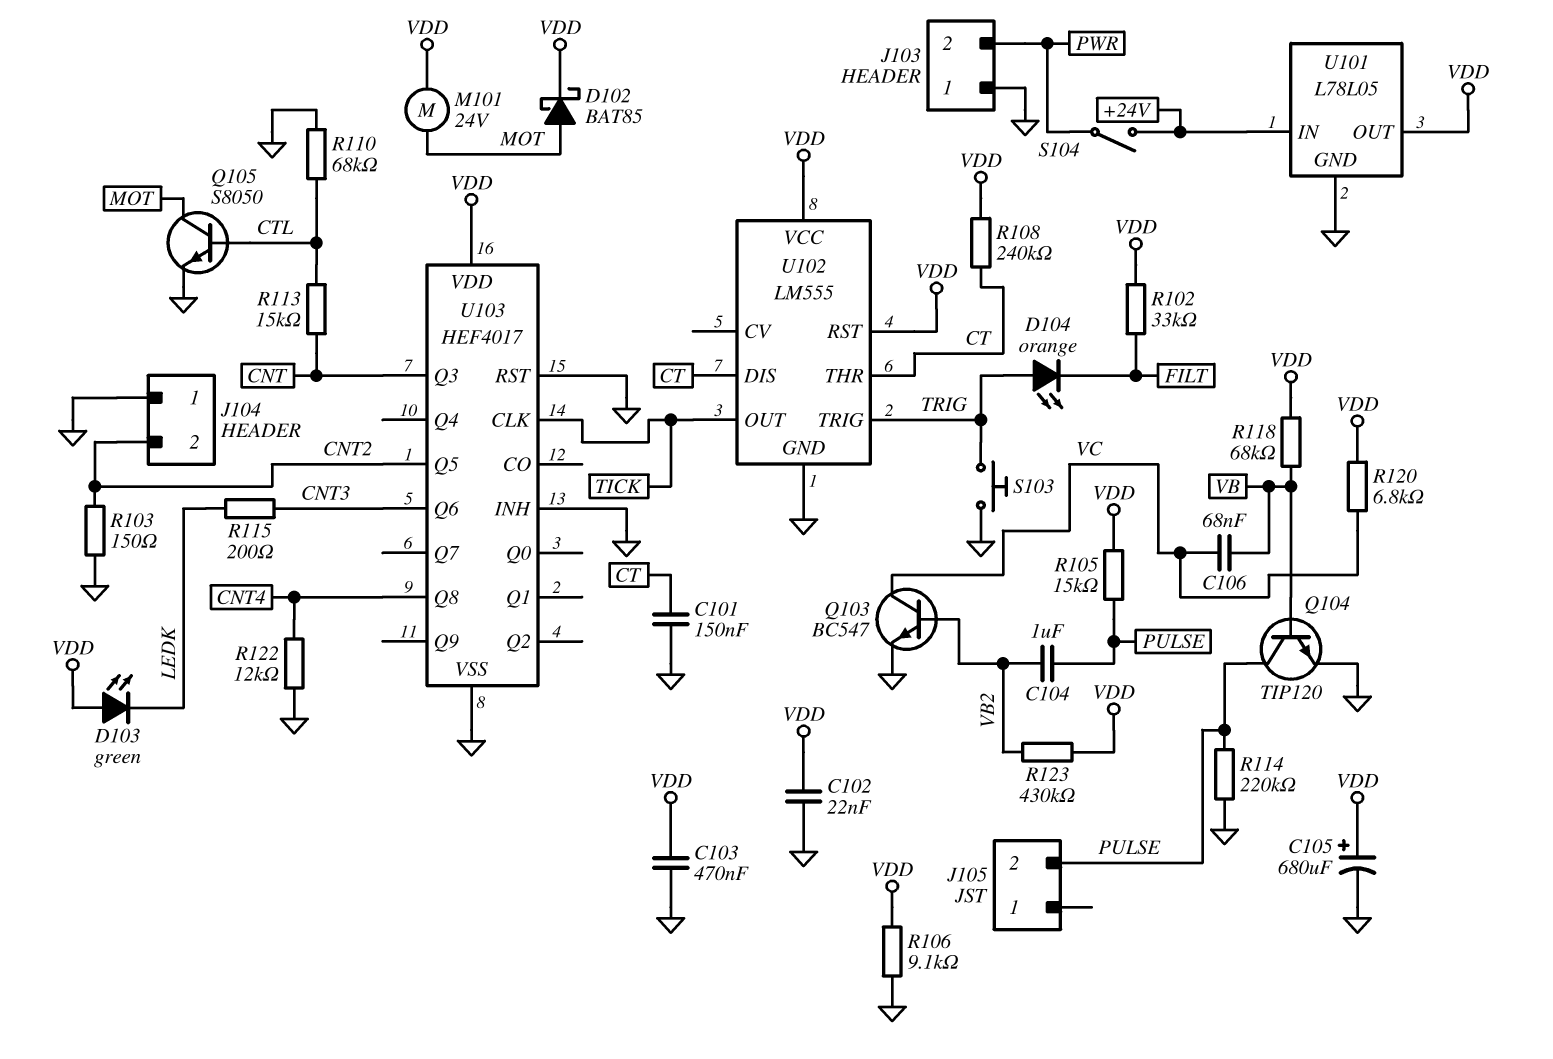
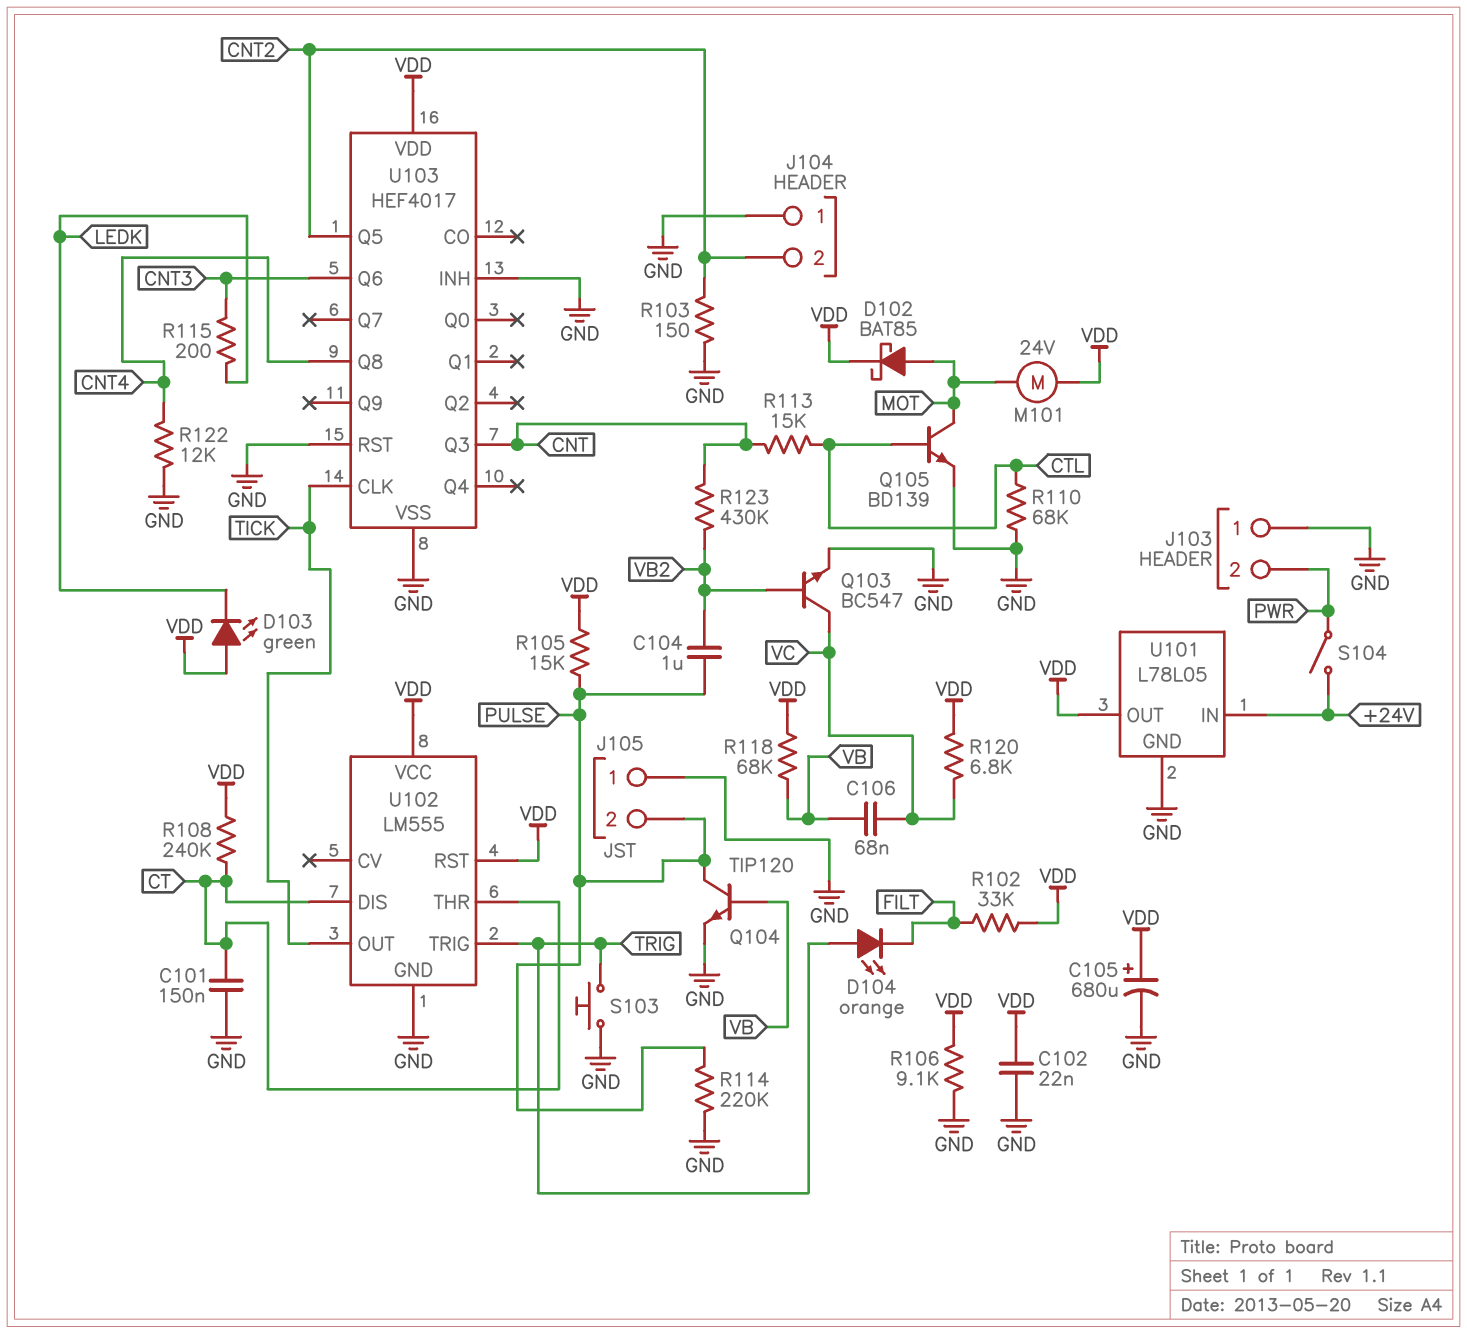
C103: 470nF (GND, VDD) -> none
J105 pin 1: none -> GND
Q105: NPN S8050 (B CTL, C MOT, E GND) -> NPN BD139 (B CTL, C MOT, E GND)
R123: 430k (VB2, VDD) -> 430k (CNT, VB2)

